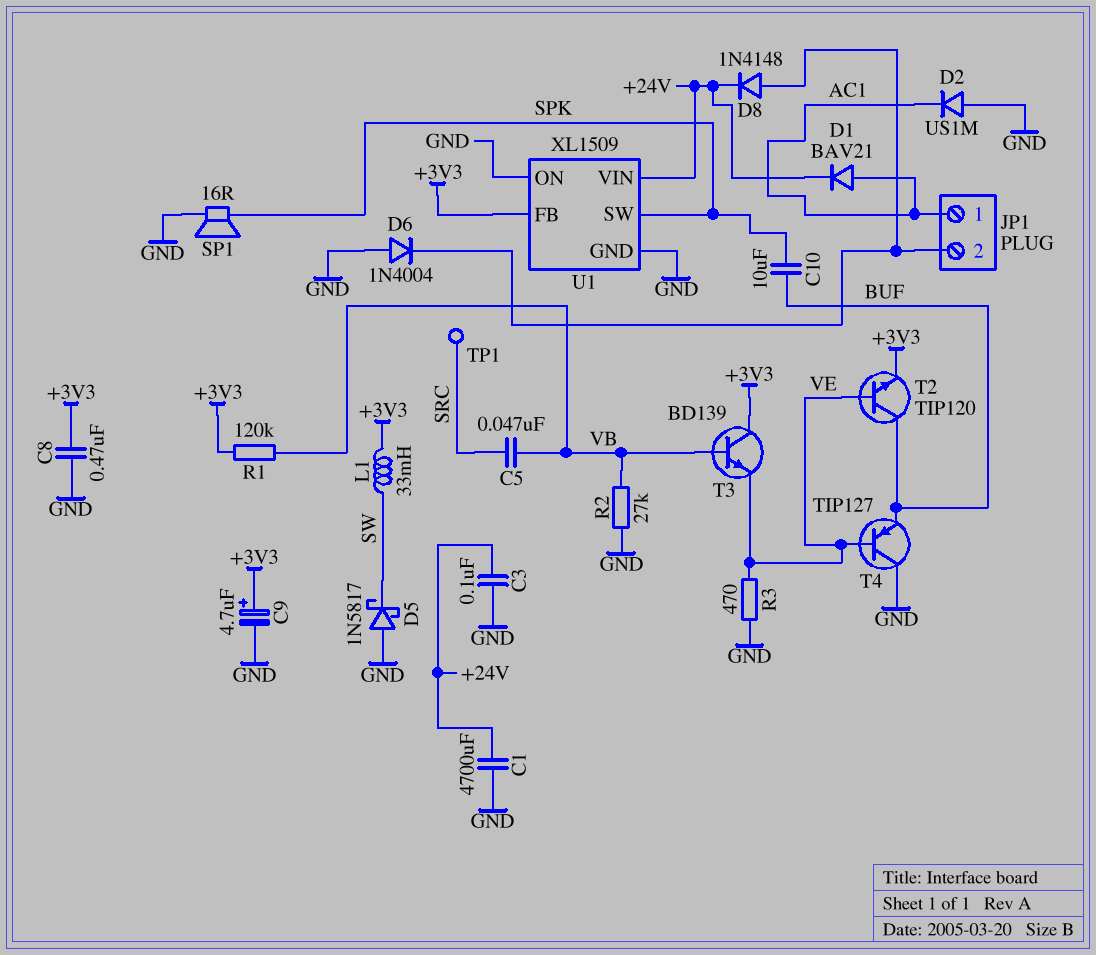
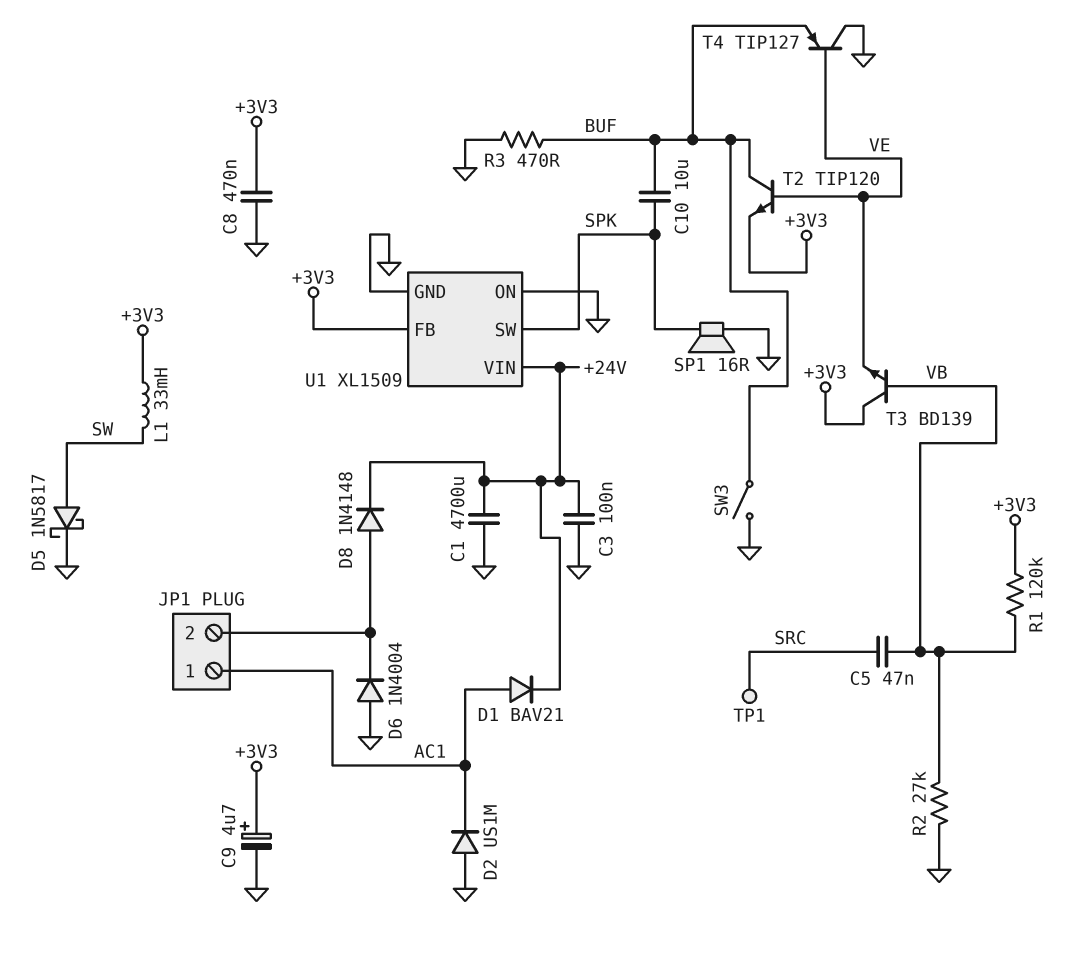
D5: schottky 1N5817 (A GND, K SW) -> schottky 1N5817 (A SW, K GND)
R3: 470 (GND, VE) -> 470 (BUF, GND)
SW3: none -> switch (BUF, GND)

